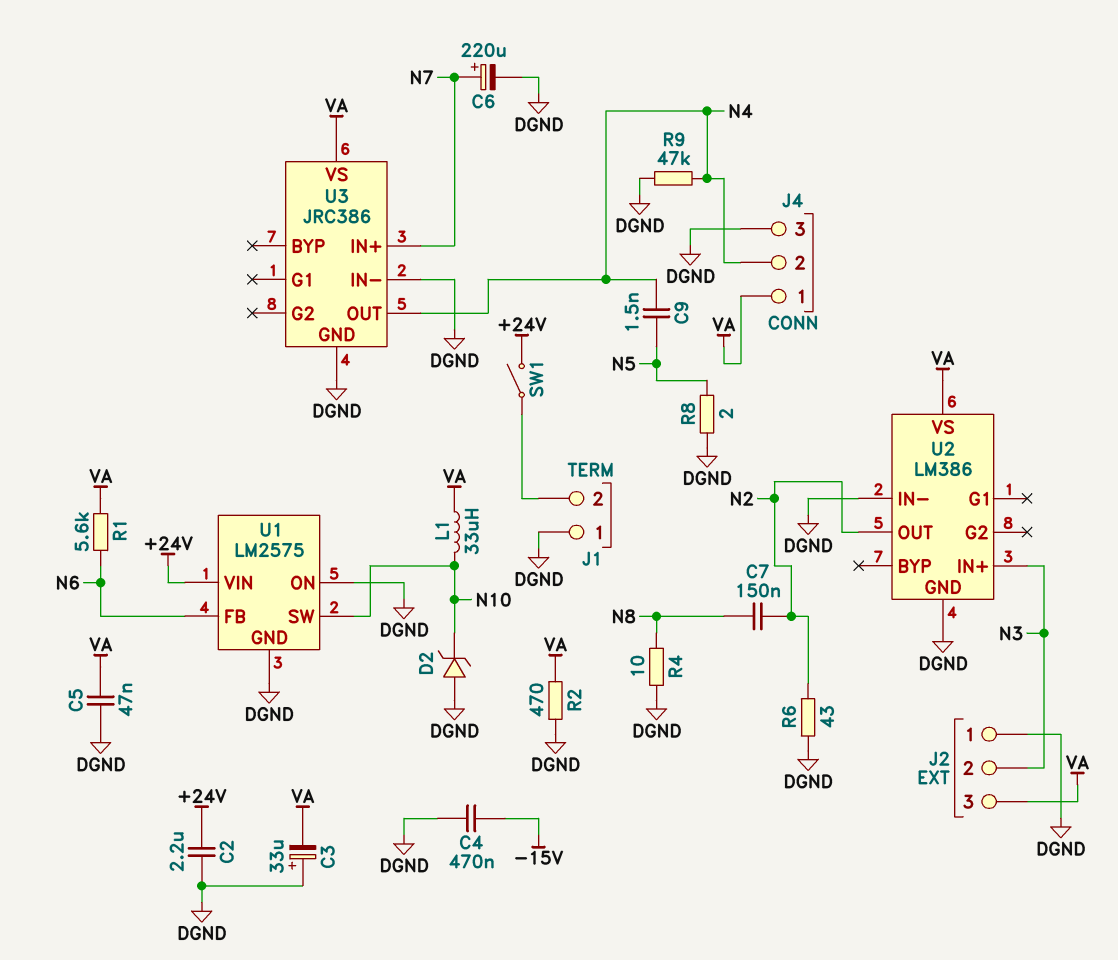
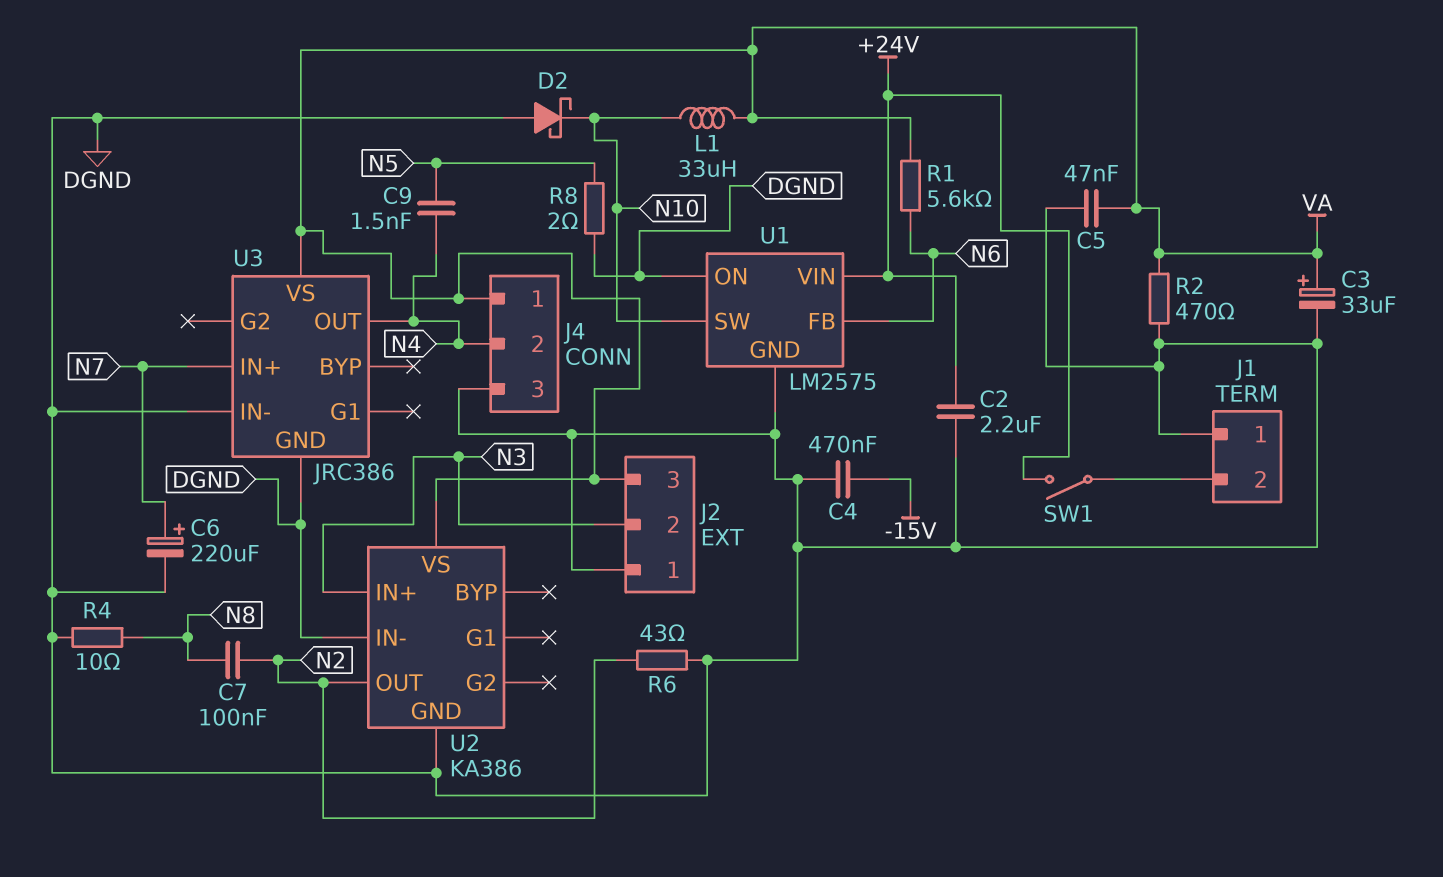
C3: 33uF (plus DGND, minus VA) -> 33uF (plus VA, minus DGND)
C7: 150nF (N2, N8) -> 100nF (N2, N8)
D2: zener (A DGND, K N10) -> schottky (A DGND, K N10)
R9: 47k (DGND, N4) -> none
U2: LM386 -> KA386

